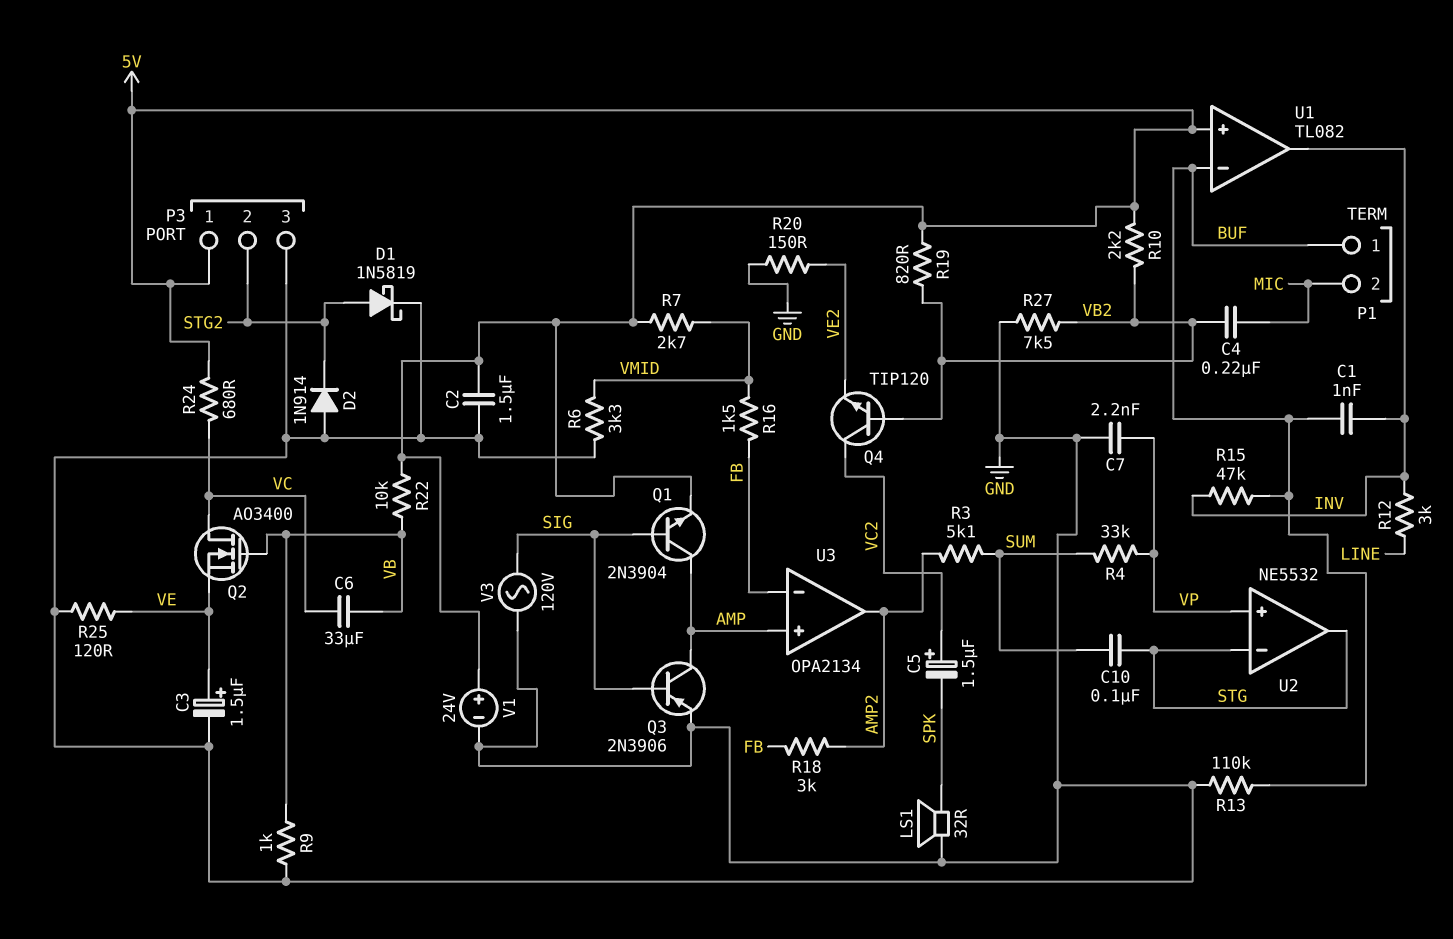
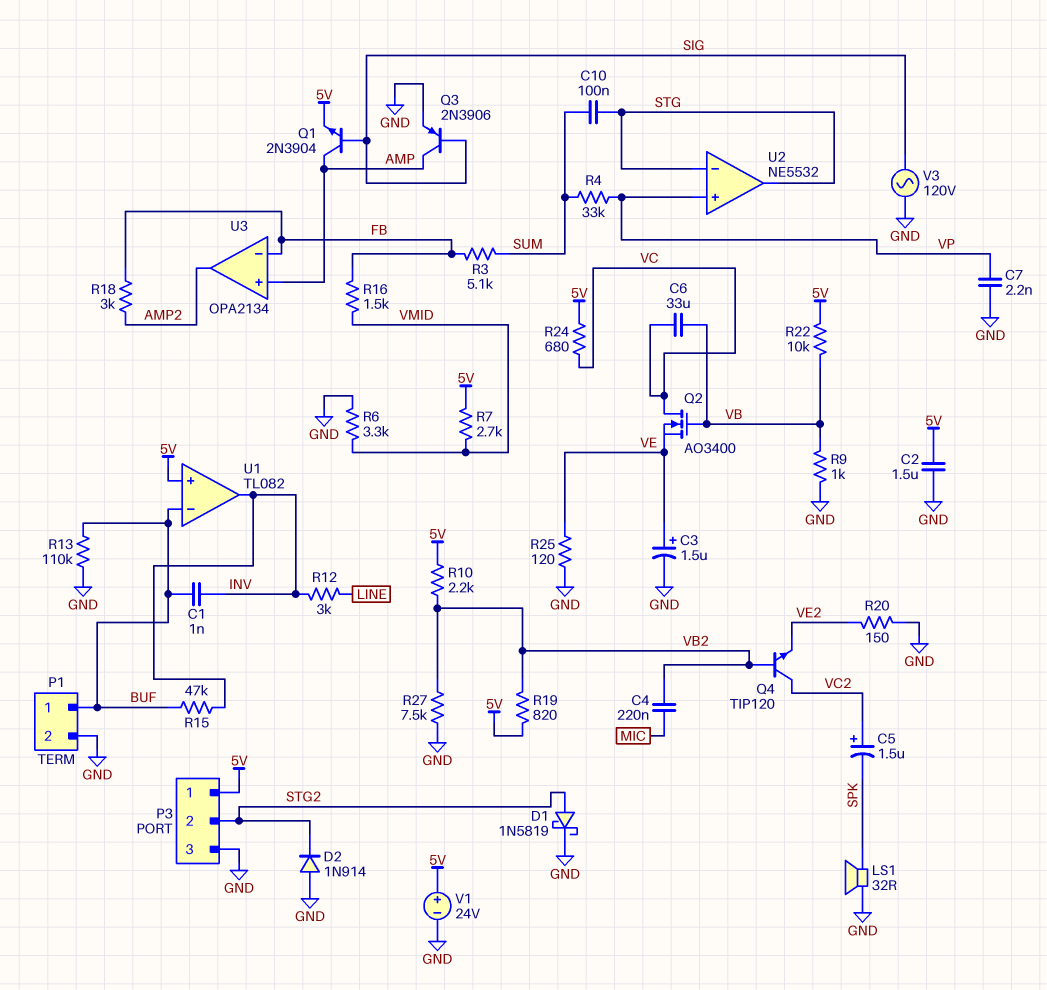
P1 pin 2: MIC -> GND
R3: 5.1k (AMP2, SUM) -> 5.1k (FB, SUM)

